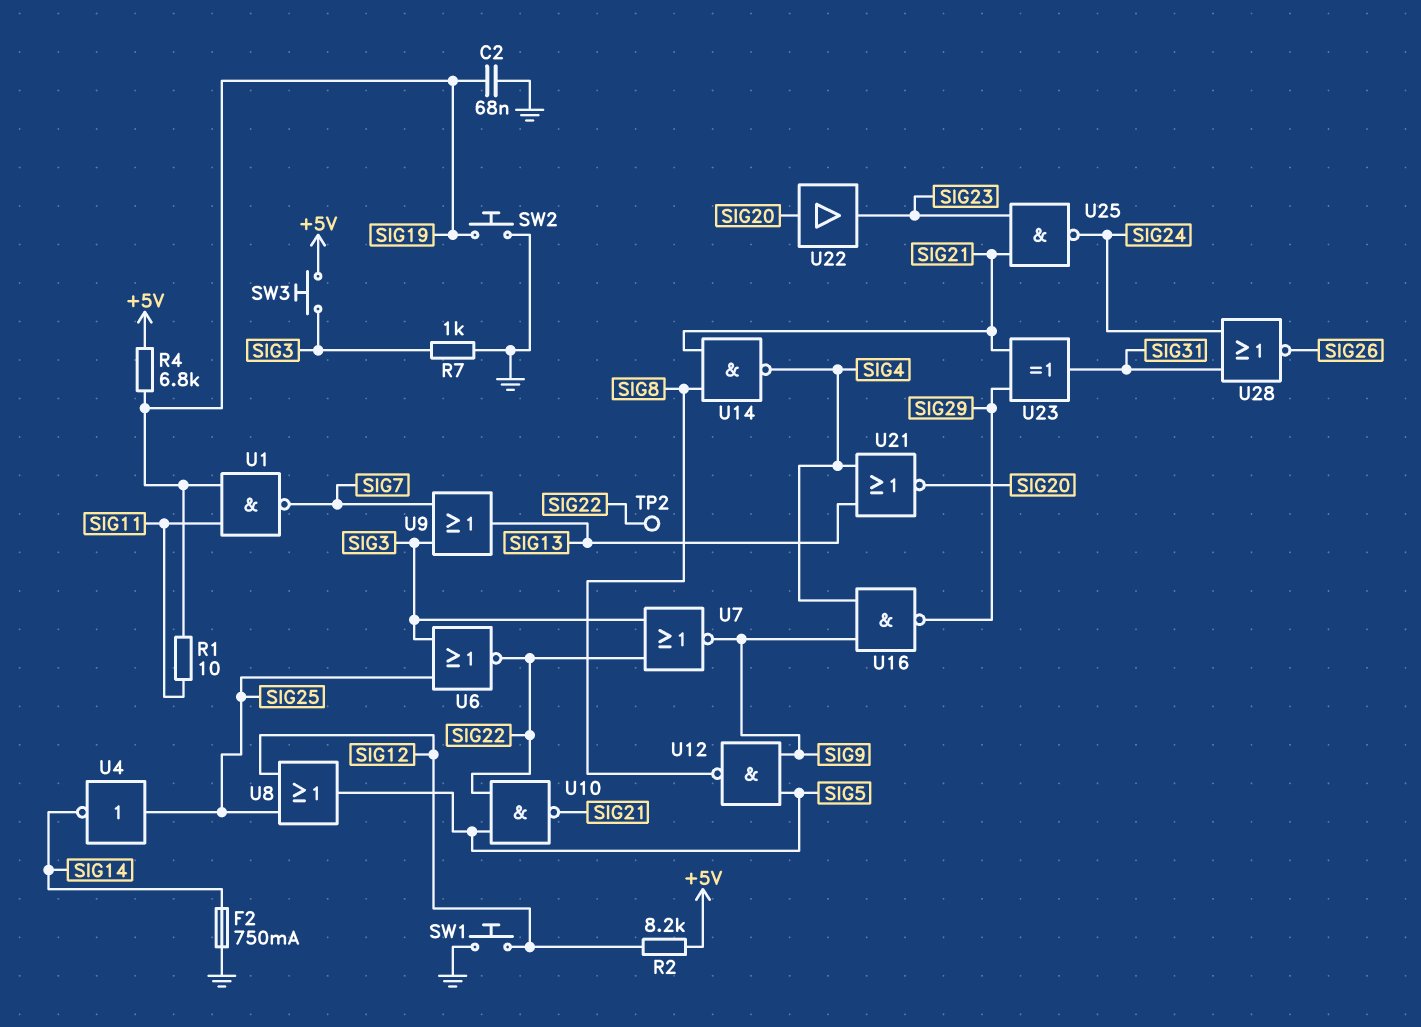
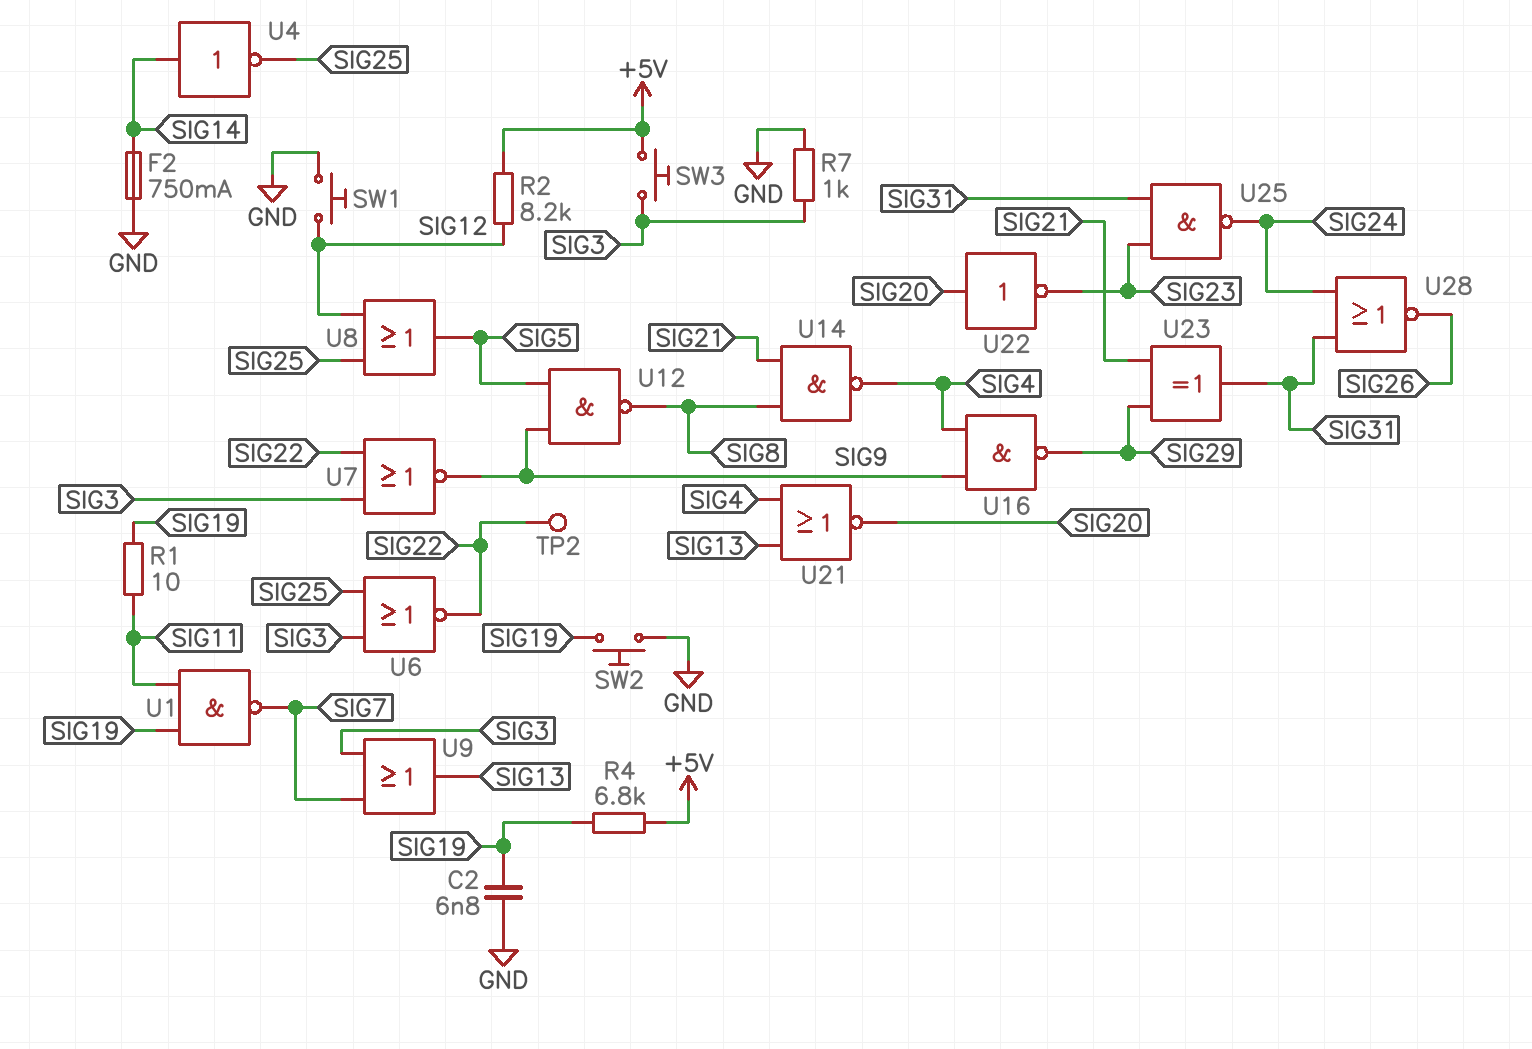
C2: 68nF (GND, SIG19) -> 6.8nF (GND, SIG19)
U4: NOT (in SIG25, out SIG14) -> NOT (in SIG14, out SIG25)
U10: NAND (in SIG5, in SIG22, out SIG21) -> none
U22: buffer (in SIG20, out SIG23) -> NOT (in SIG20, out SIG23)
U25: NAND (in SIG21, in SIG23, out SIG24) -> NAND (in SIG23, in SIG31, out SIG24)

